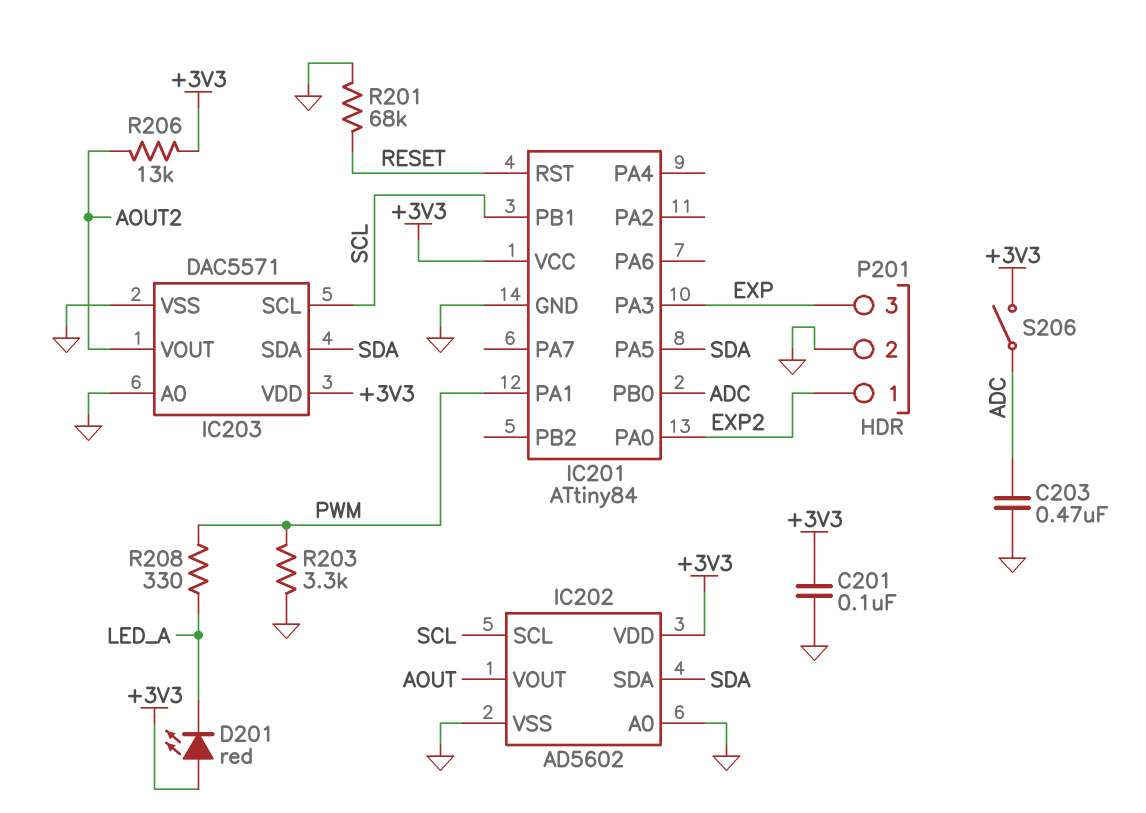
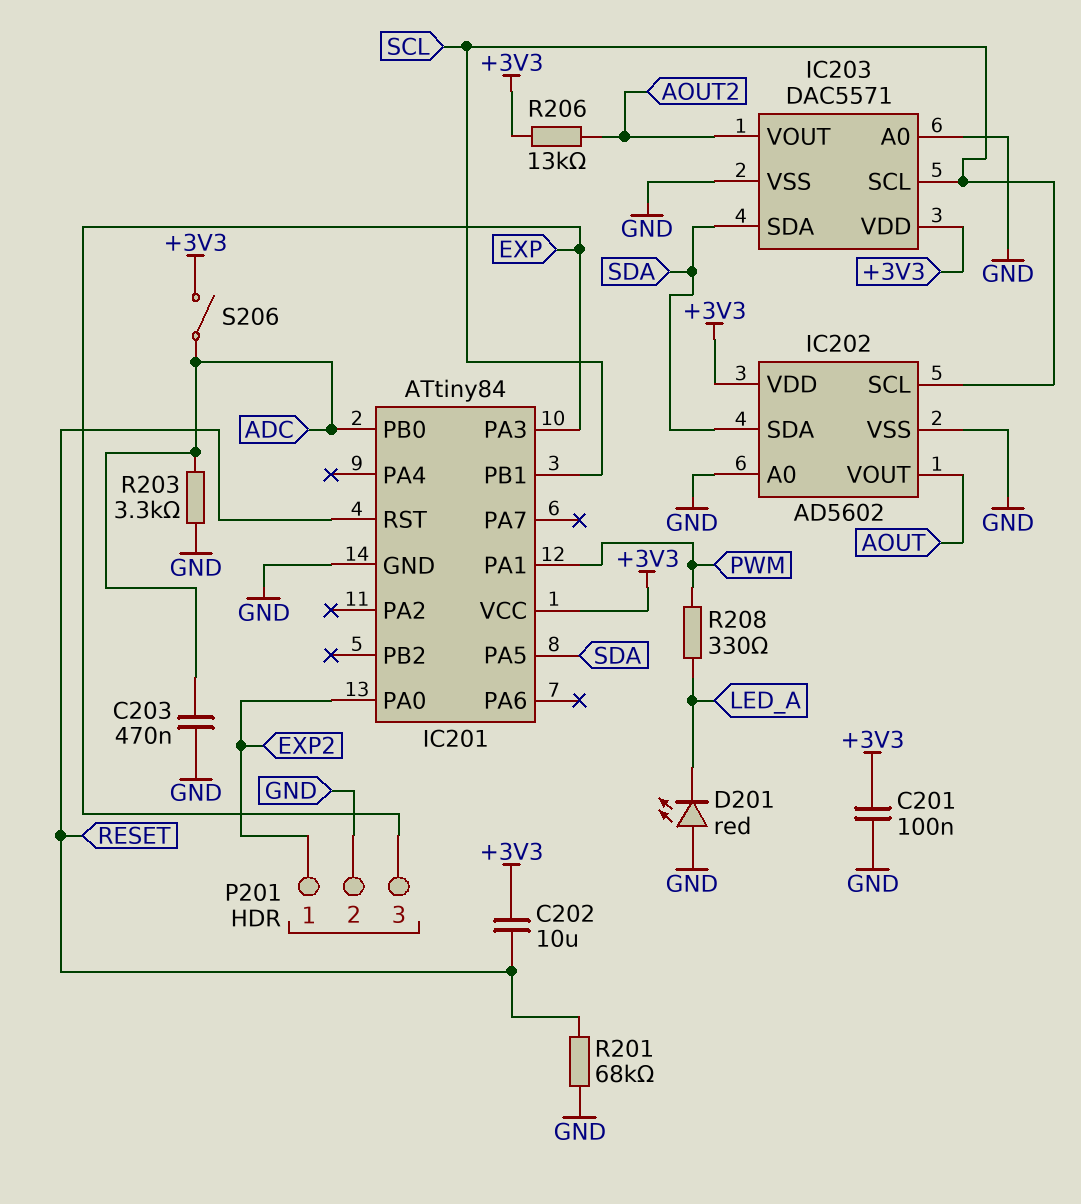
C202: none -> 10uF (+3V3, RESET)
D201: LED red (A +3V3, K LED_A) -> LED red (A GND, K LED_A)
R203: 3.3k (GND, PWM) -> 3.3k (ADC, GND)

